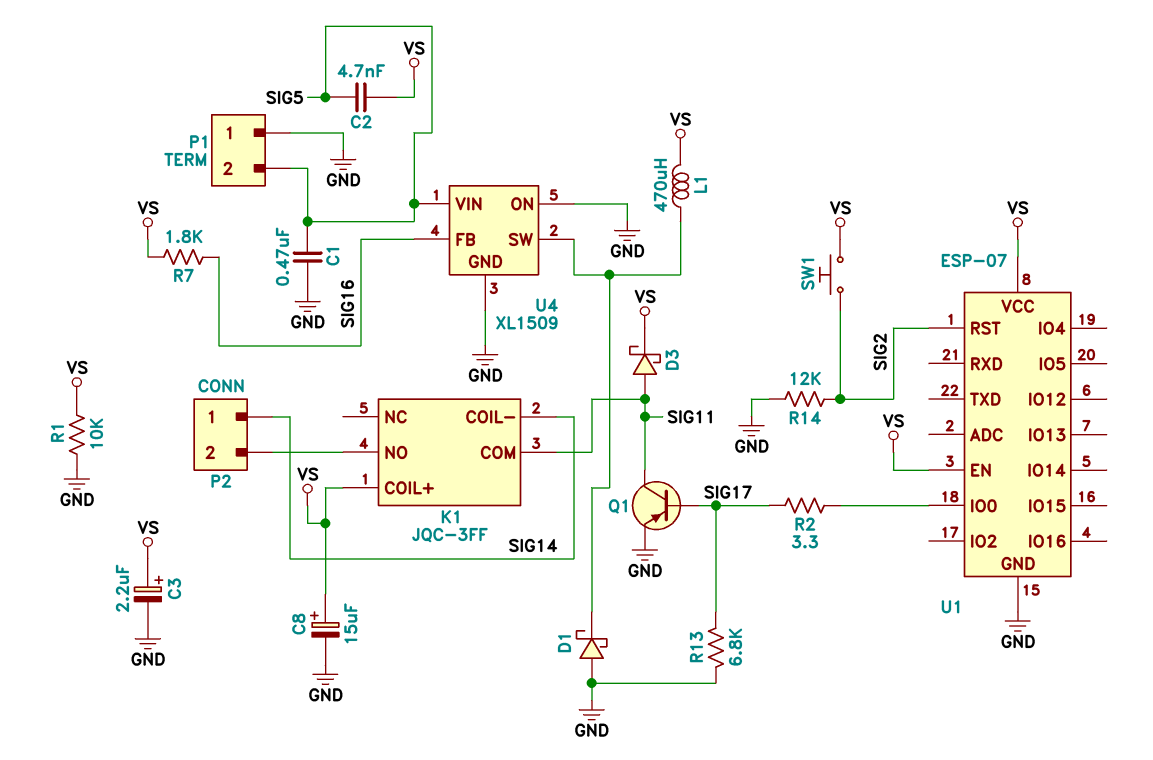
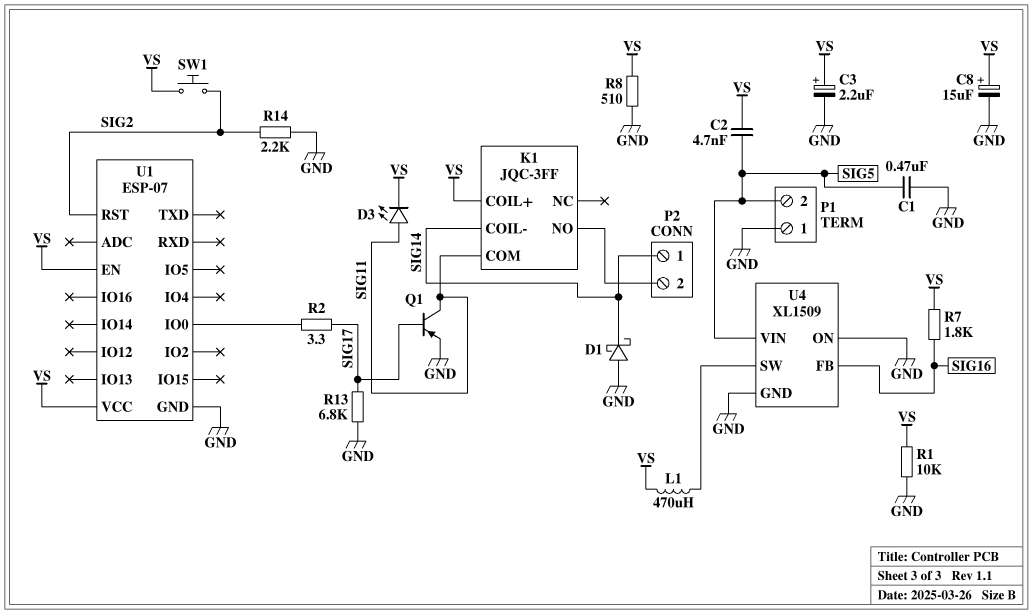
D1: schottky (A GND, K U4/SW) -> schottky (A GND, K SIG14)
D3: schottky (A SIG11, K VS) -> LED (A SIG11, K VS)
R8: none -> 510 (GND, VS)
R14: 12k (GND, SIG2) -> 2.2k (GND, SIG2)

